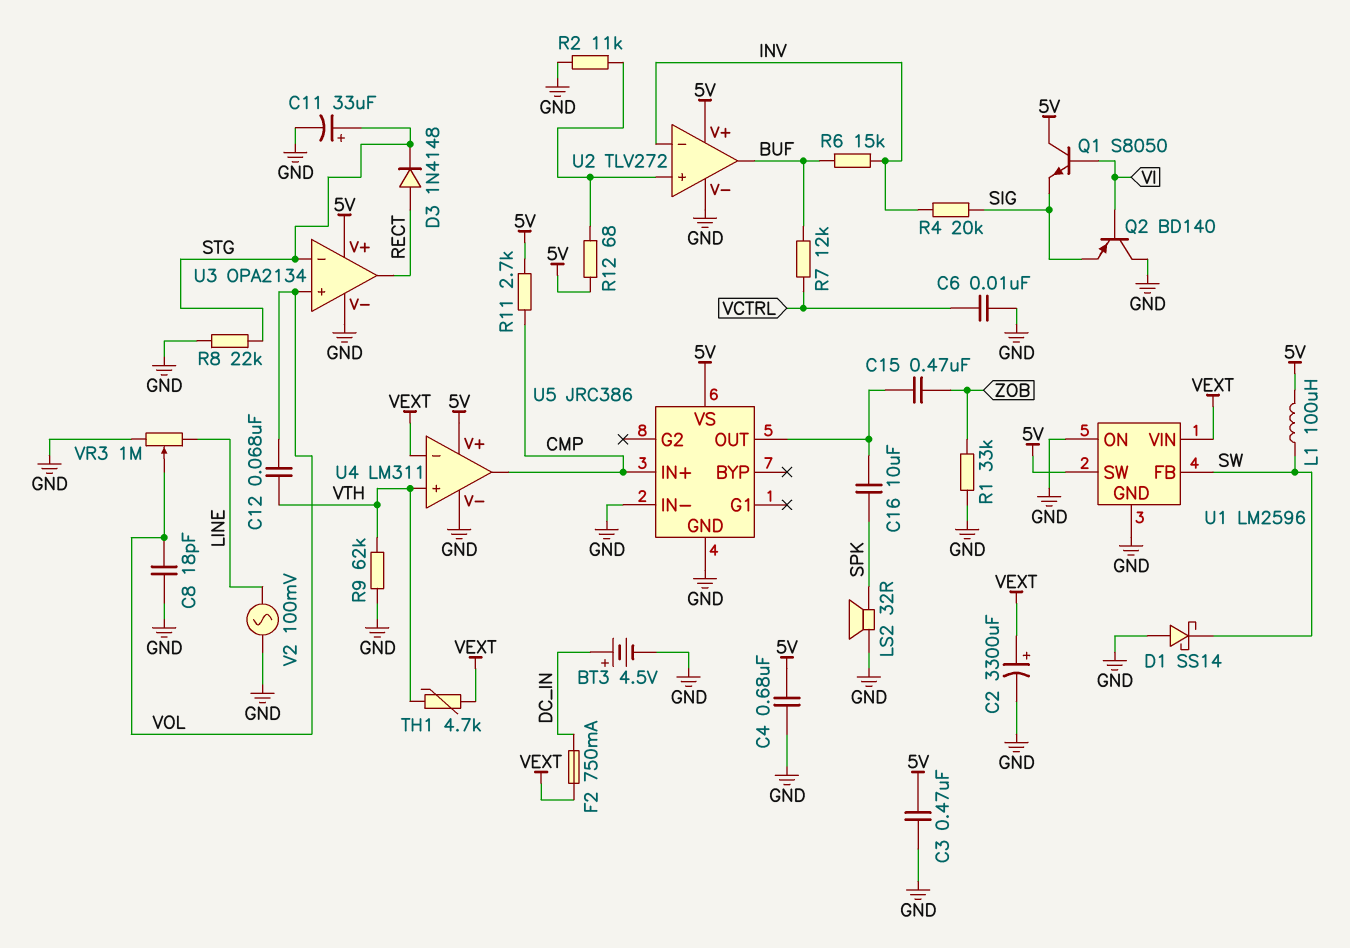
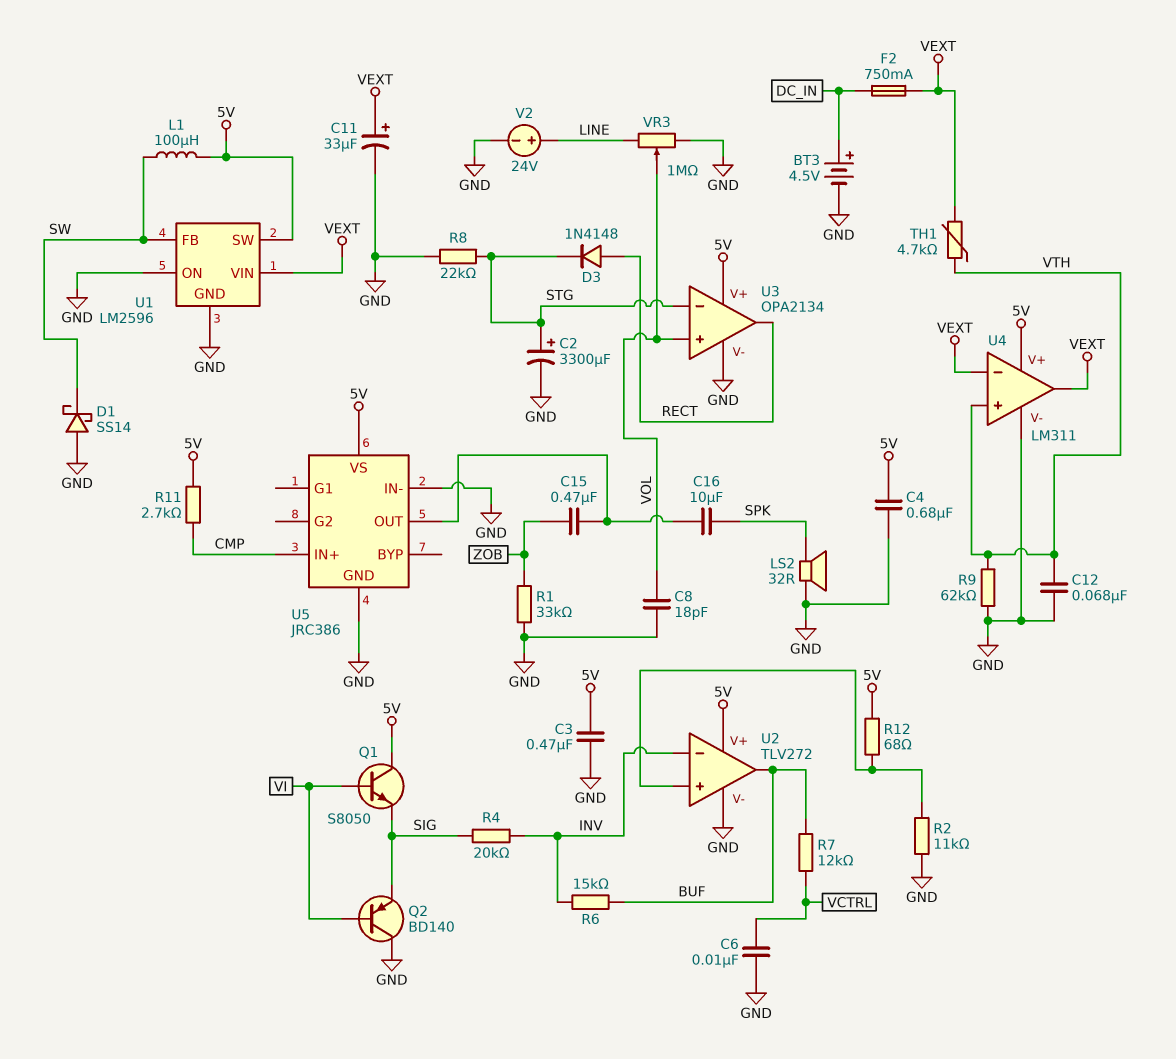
C2: 3300uF (plus VEXT, minus GND) -> 3300uF (plus STG, minus GND)
C11: 33uF (plus STG, minus GND) -> 33uF (plus VEXT, minus GND)
C12: 68nF (VOL, VTH) -> 68nF (GND, VTH)
U4 pin out: CMP -> VEXT
V2: AC 100mV (GND, LINE) -> 24V (plus LINE, minus GND)

